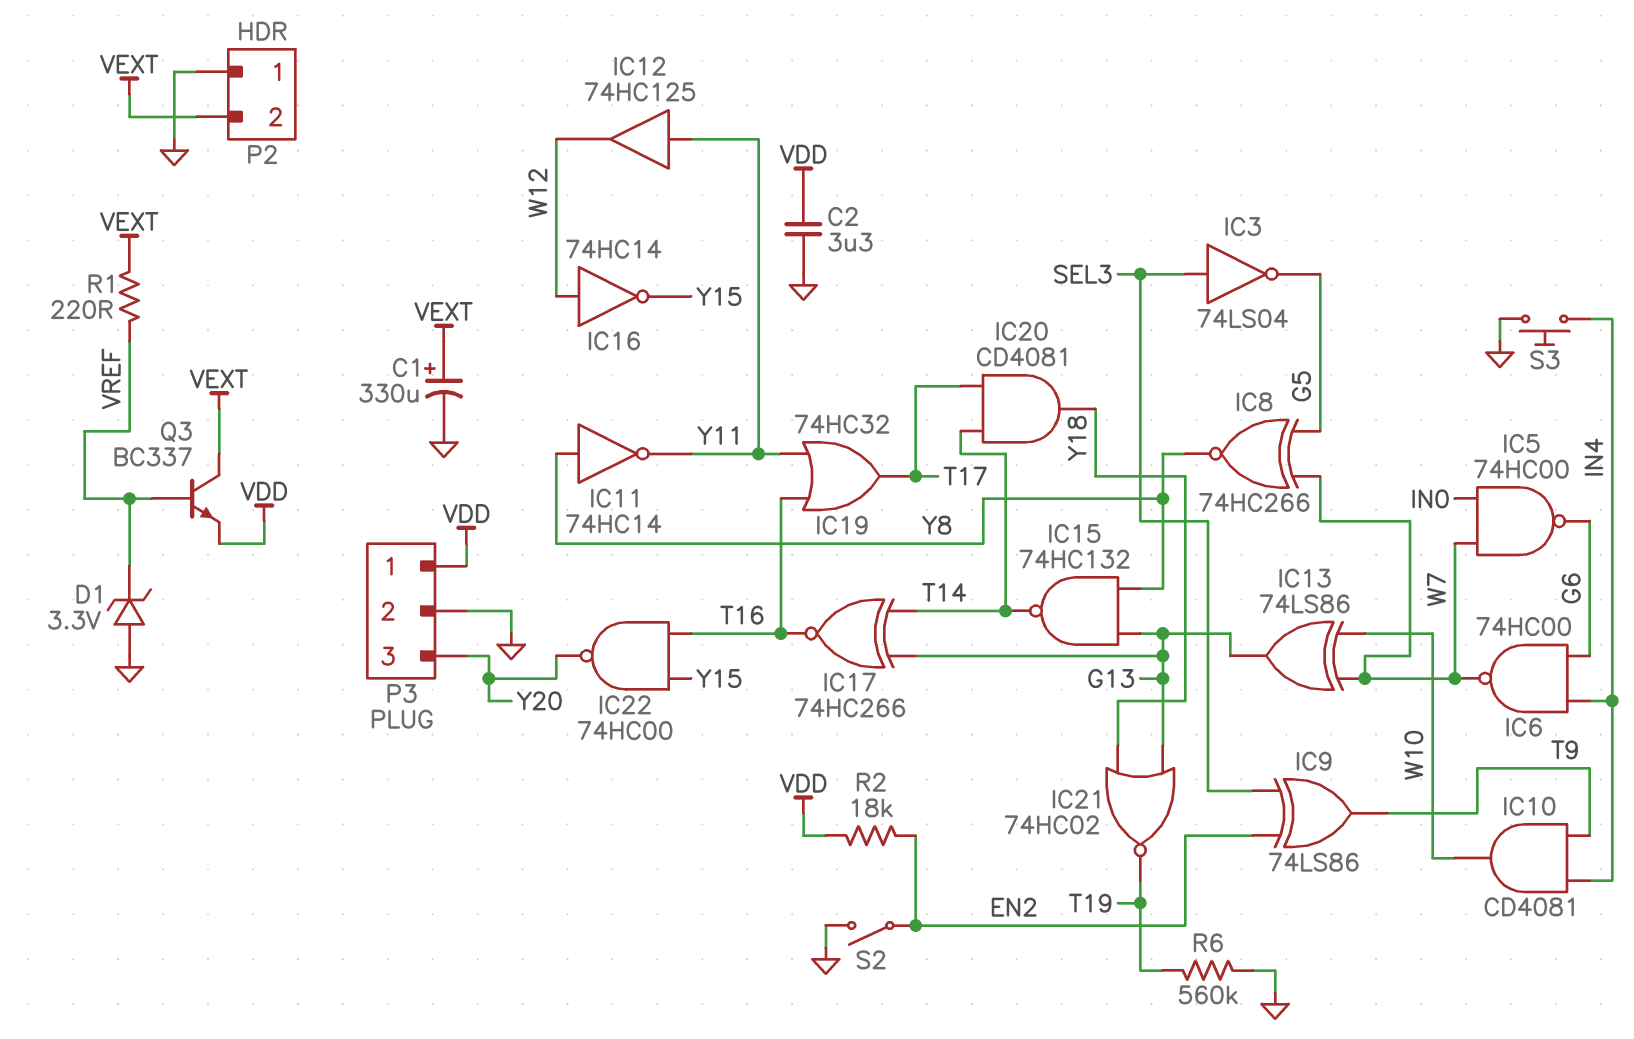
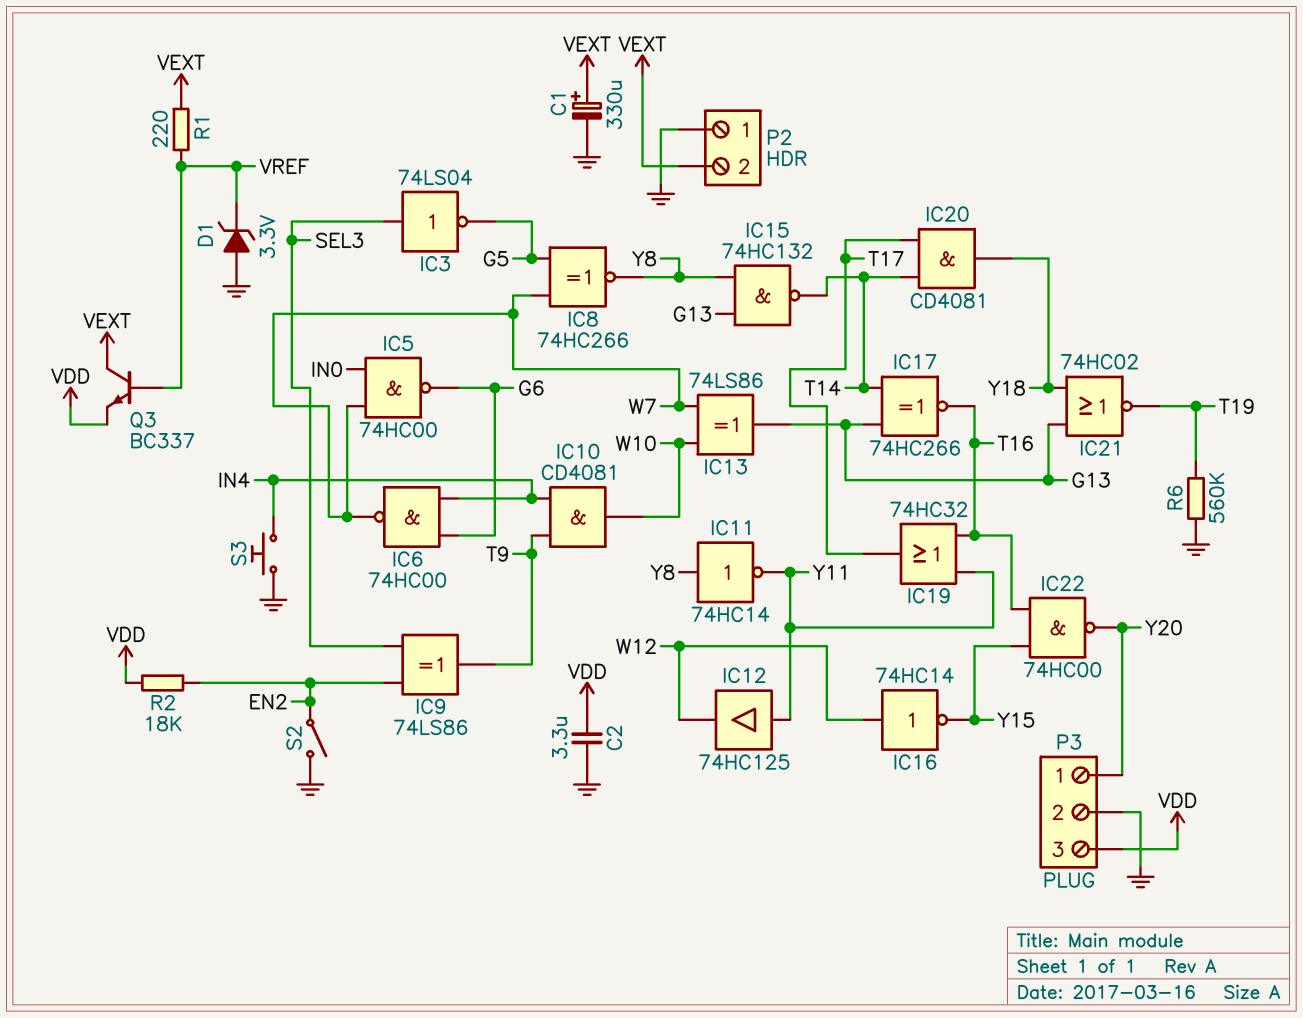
P3 pin 1: VDD -> Y20
P3 pin 3: Y20 -> VDD

